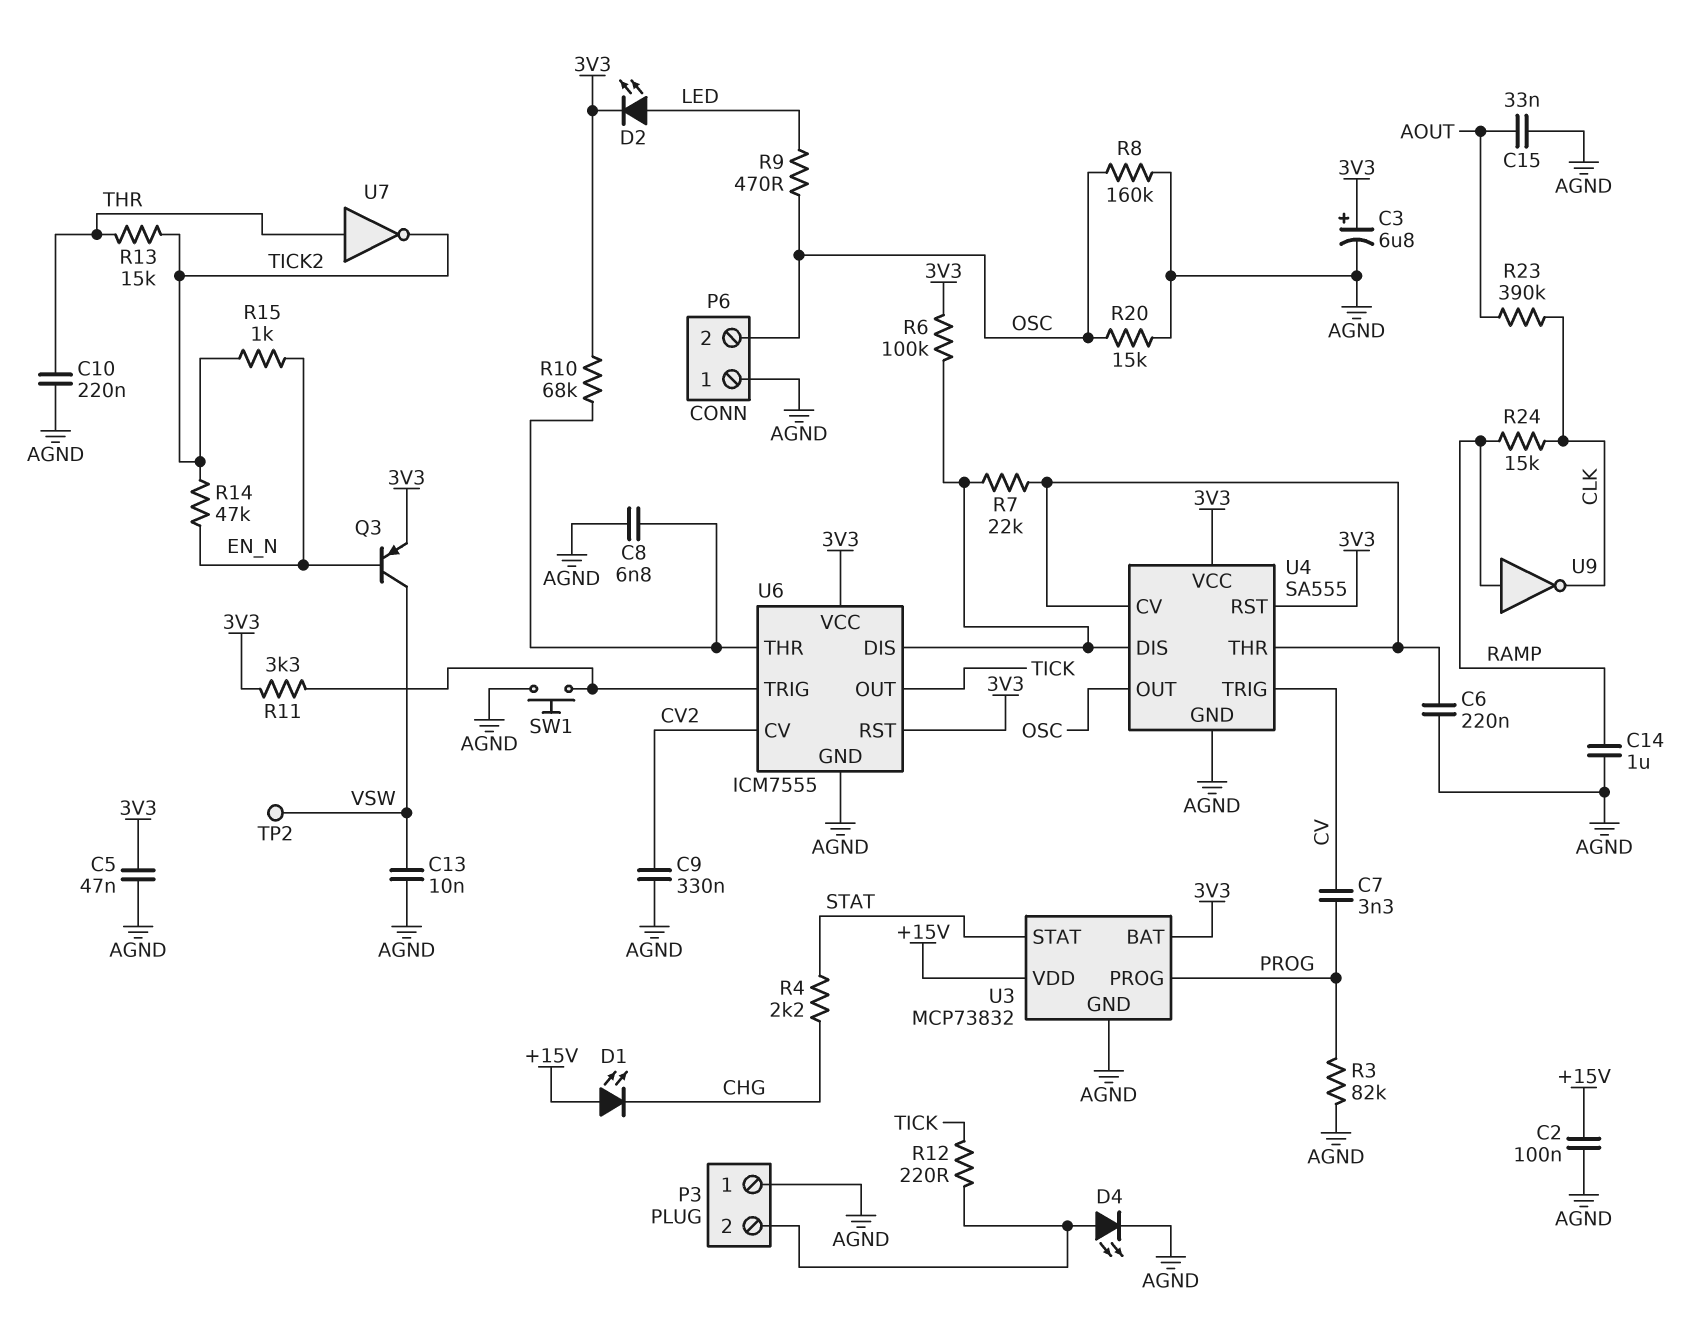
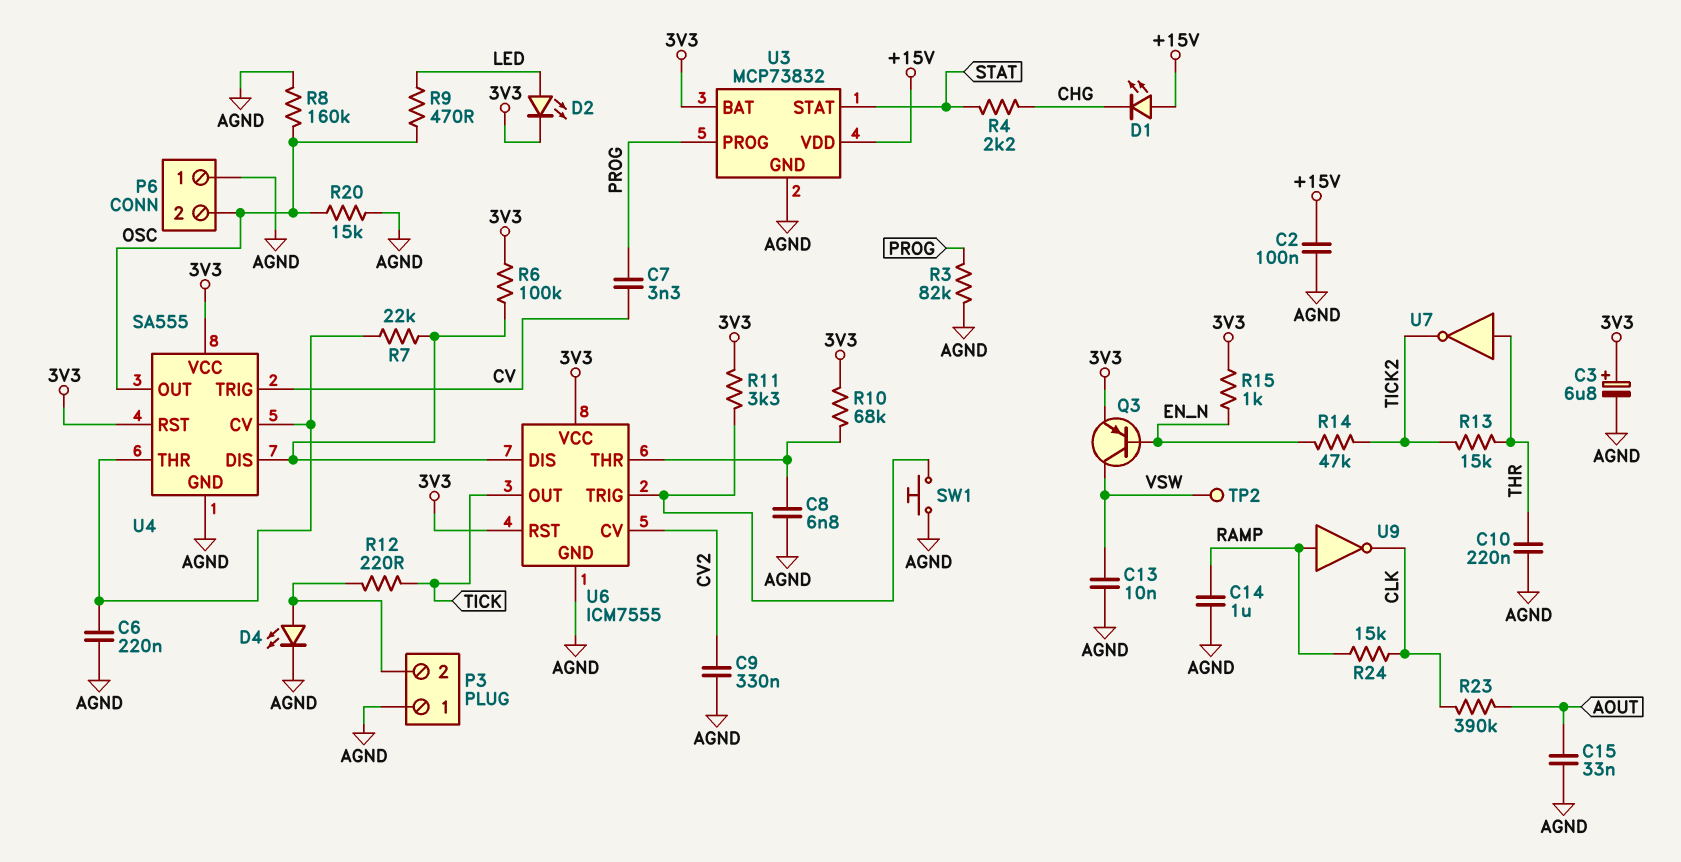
C5: 47nF (3V3, AGND) -> none
R15: 1k (EN_N, TICK2) -> 1k (3V3, EN_N)

